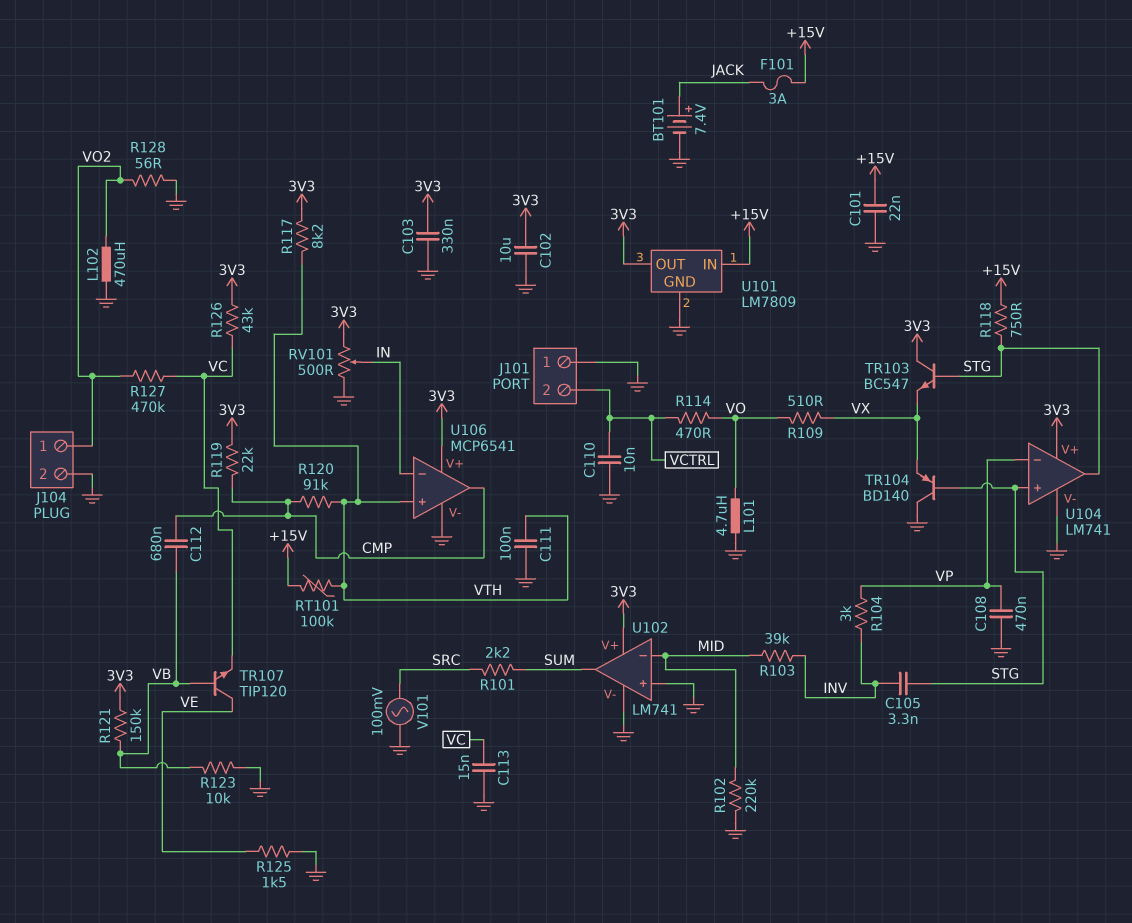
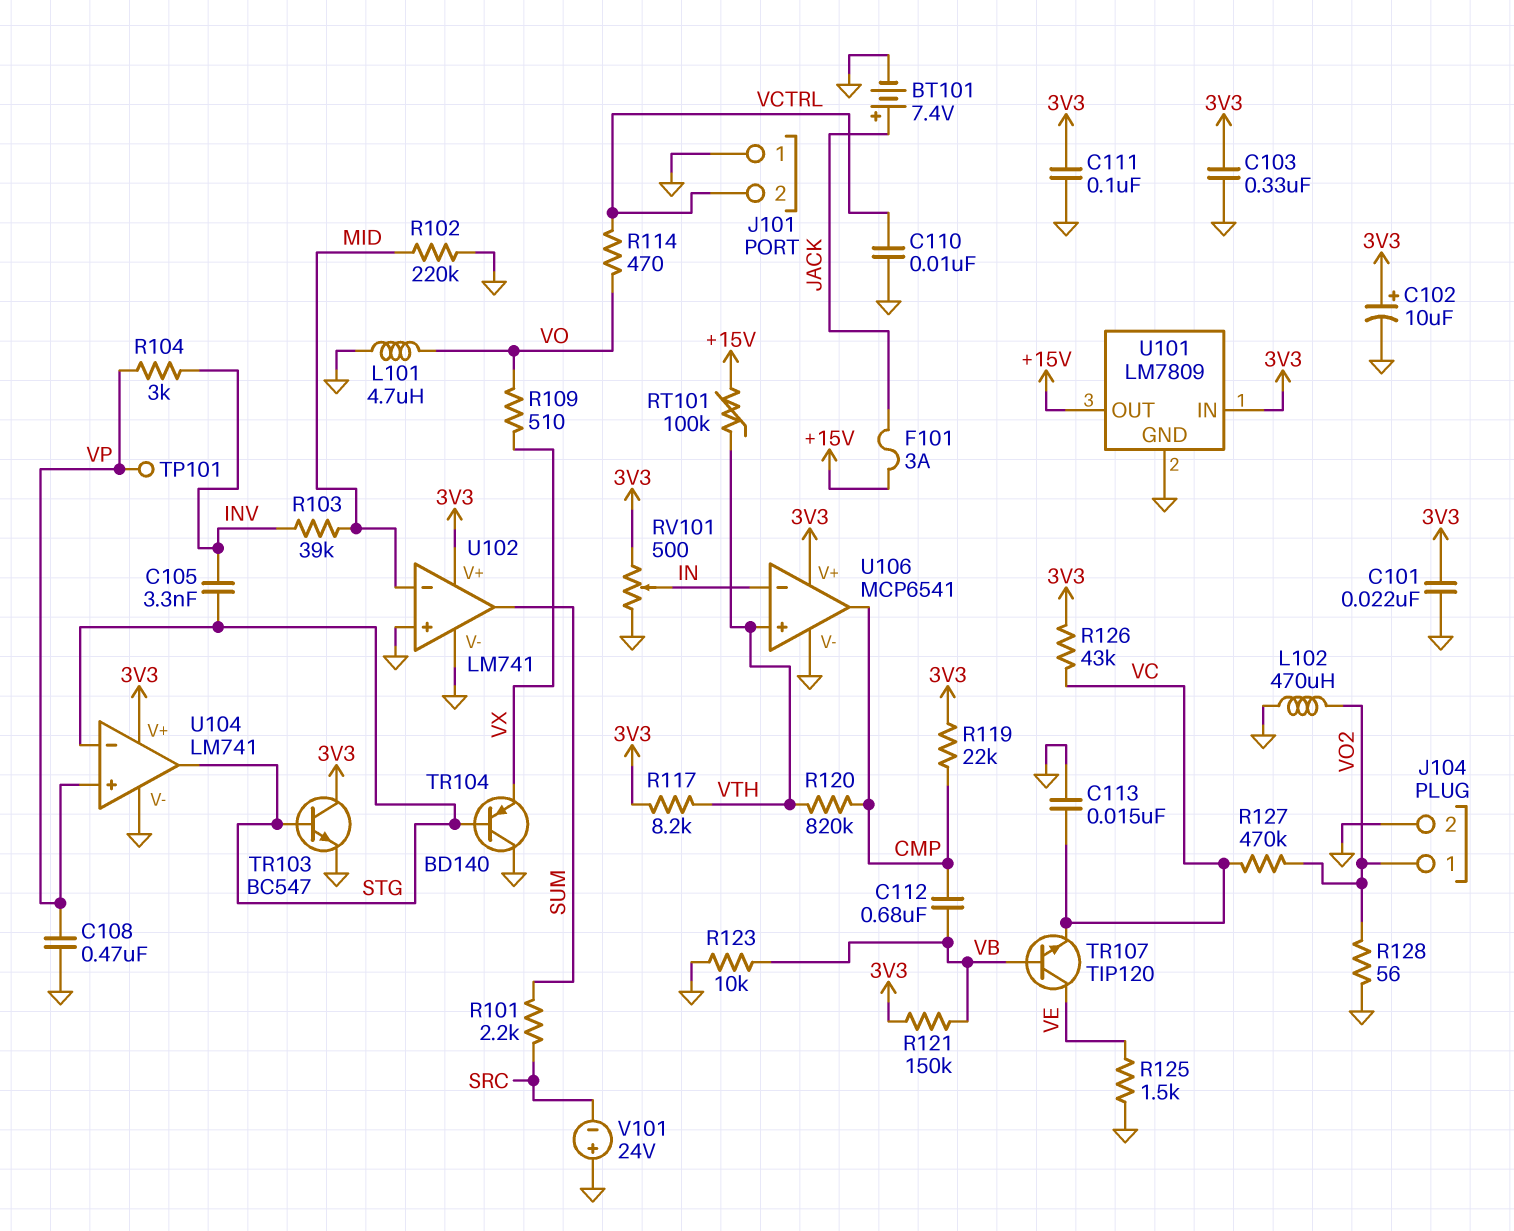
C101: 22nF (+15V, GND) -> 22nF (3V3, GND)
C102: 10uF (3V3, GND) -> 10uF (plus 3V3, minus GND)
C111: 100nF (GND, VTH) -> 100nF (3V3, GND)
R118: 750 (+15V, STG) -> none
R120: 91k (CMP, VTH) -> 820k (CMP, VTH)
TP101: none -> test point (VP)
TR103: NPN BC547 (B STG, C 3V3, E VX) -> NPN BC547 (B STG, C 3V3, E GND)
U101 pin IN: +15V -> 3V3
U101 pin OUT: 3V3 -> +15V
U104 pin in+: STG -> VP
U104 pin in-: VP -> STG
V101: AC 100mV (GND, SRC) -> 24V (plus GND, minus SRC)

